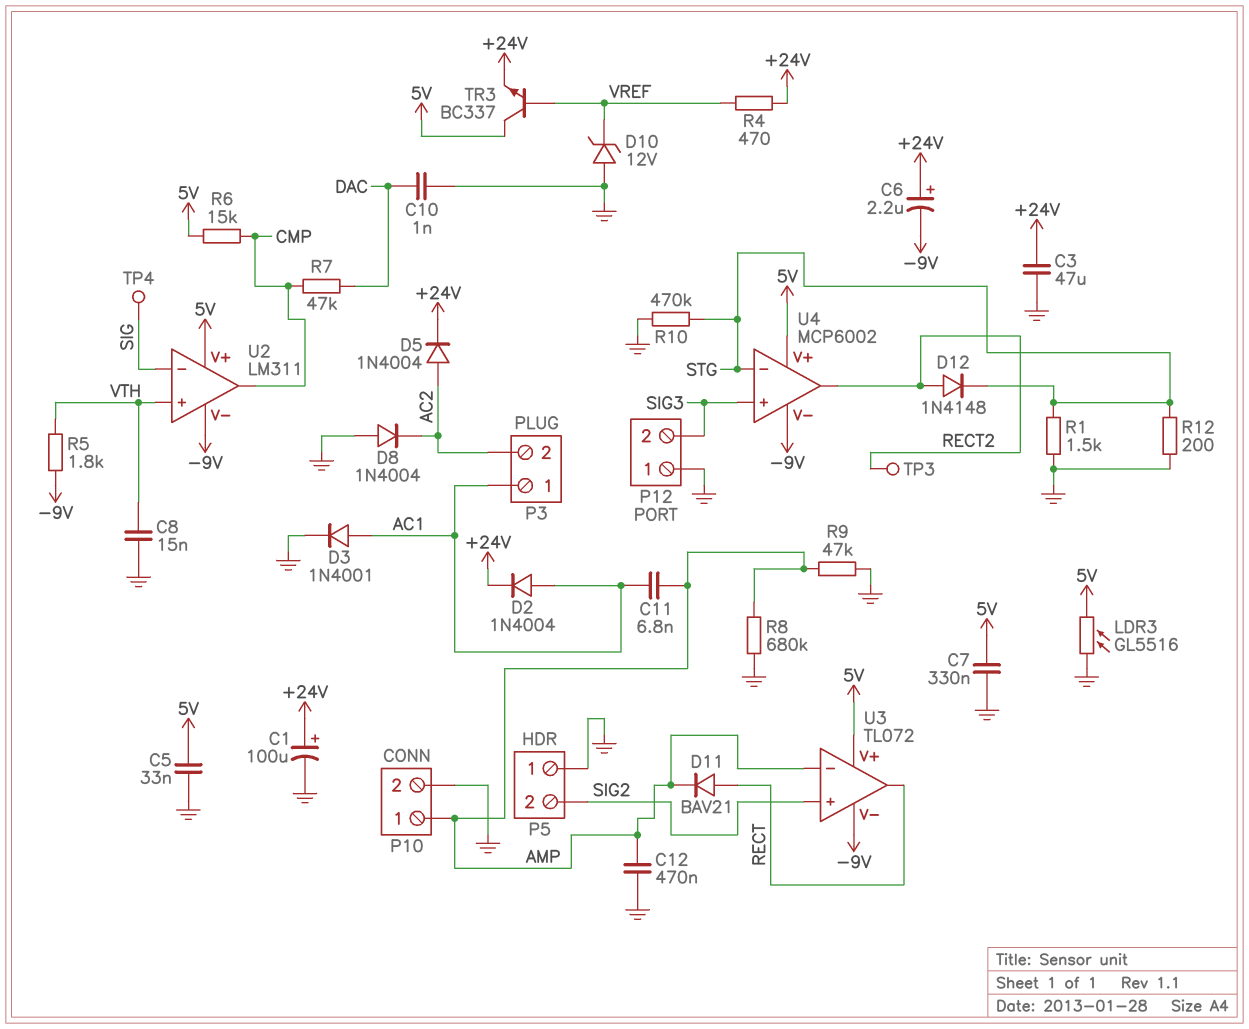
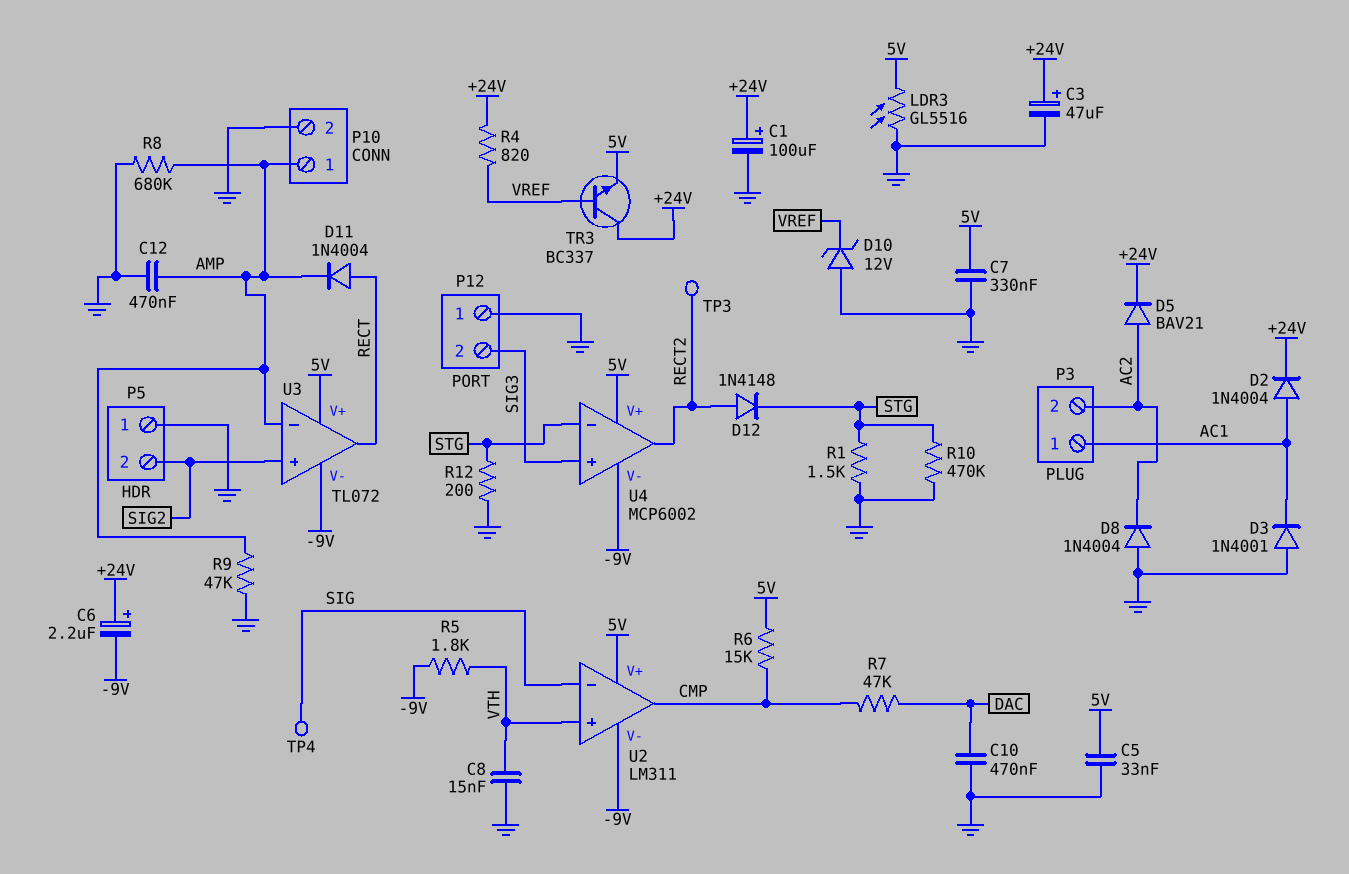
C3: 47uF (+24V, GND) -> 47uF (plus +24V, minus GND)
C10: 1nF (DAC, GND) -> 470nF (DAC, GND)
C11: 6.8nF (AC1, AMP) -> none
D3: diode 1N4001 (A AC1, K GND) -> diode 1N4001 (A GND, K AC1)
D5: diode 1N4004 (A AC2, K +24V) -> diode BAV21 (A AC2, K +24V)
D11: diode BAV21 (A RECT, K AMP) -> diode 1N4004 (A RECT, K AMP)
R4: 470 (+24V, VREF) -> 820 (+24V, VREF)
TR3: NPN BC337 (B VREF, C 5V, E +24V) -> NPN BC337 (B VREF, C +24V, E 5V)

